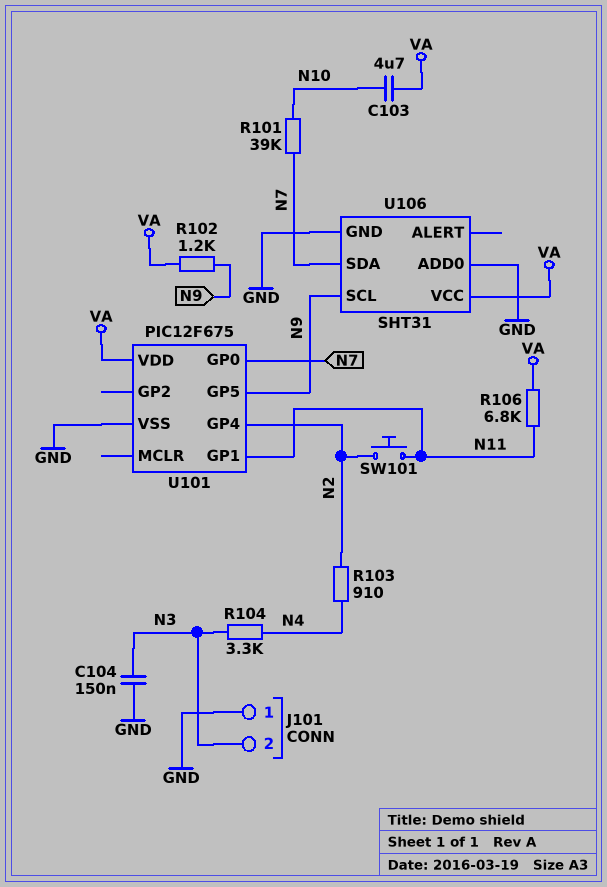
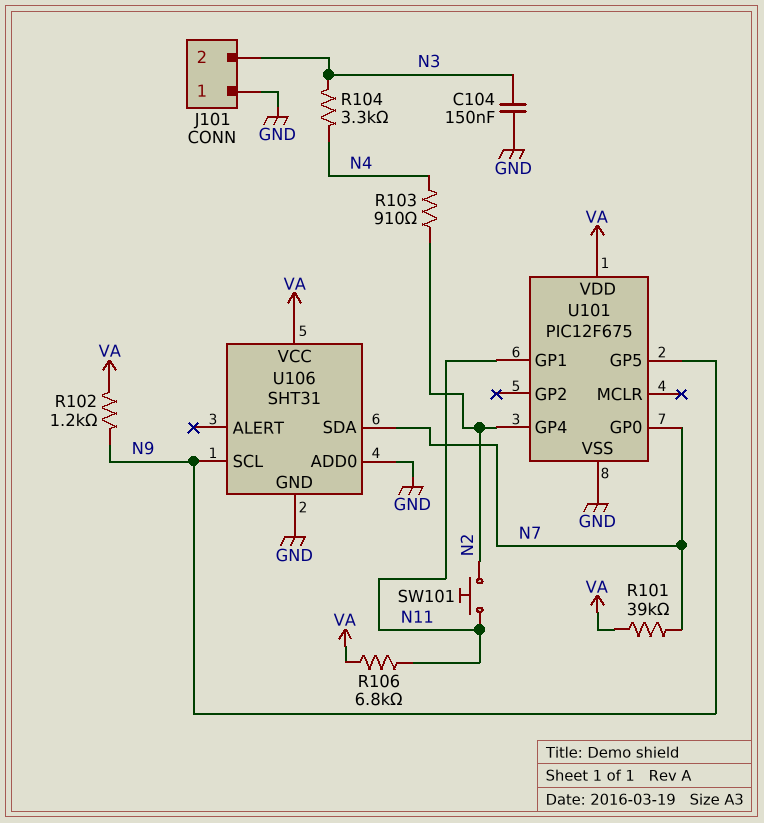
C103: 4.7uF (N10, VA) -> none
R101: 39k (N7, N10) -> 39k (N7, VA)

